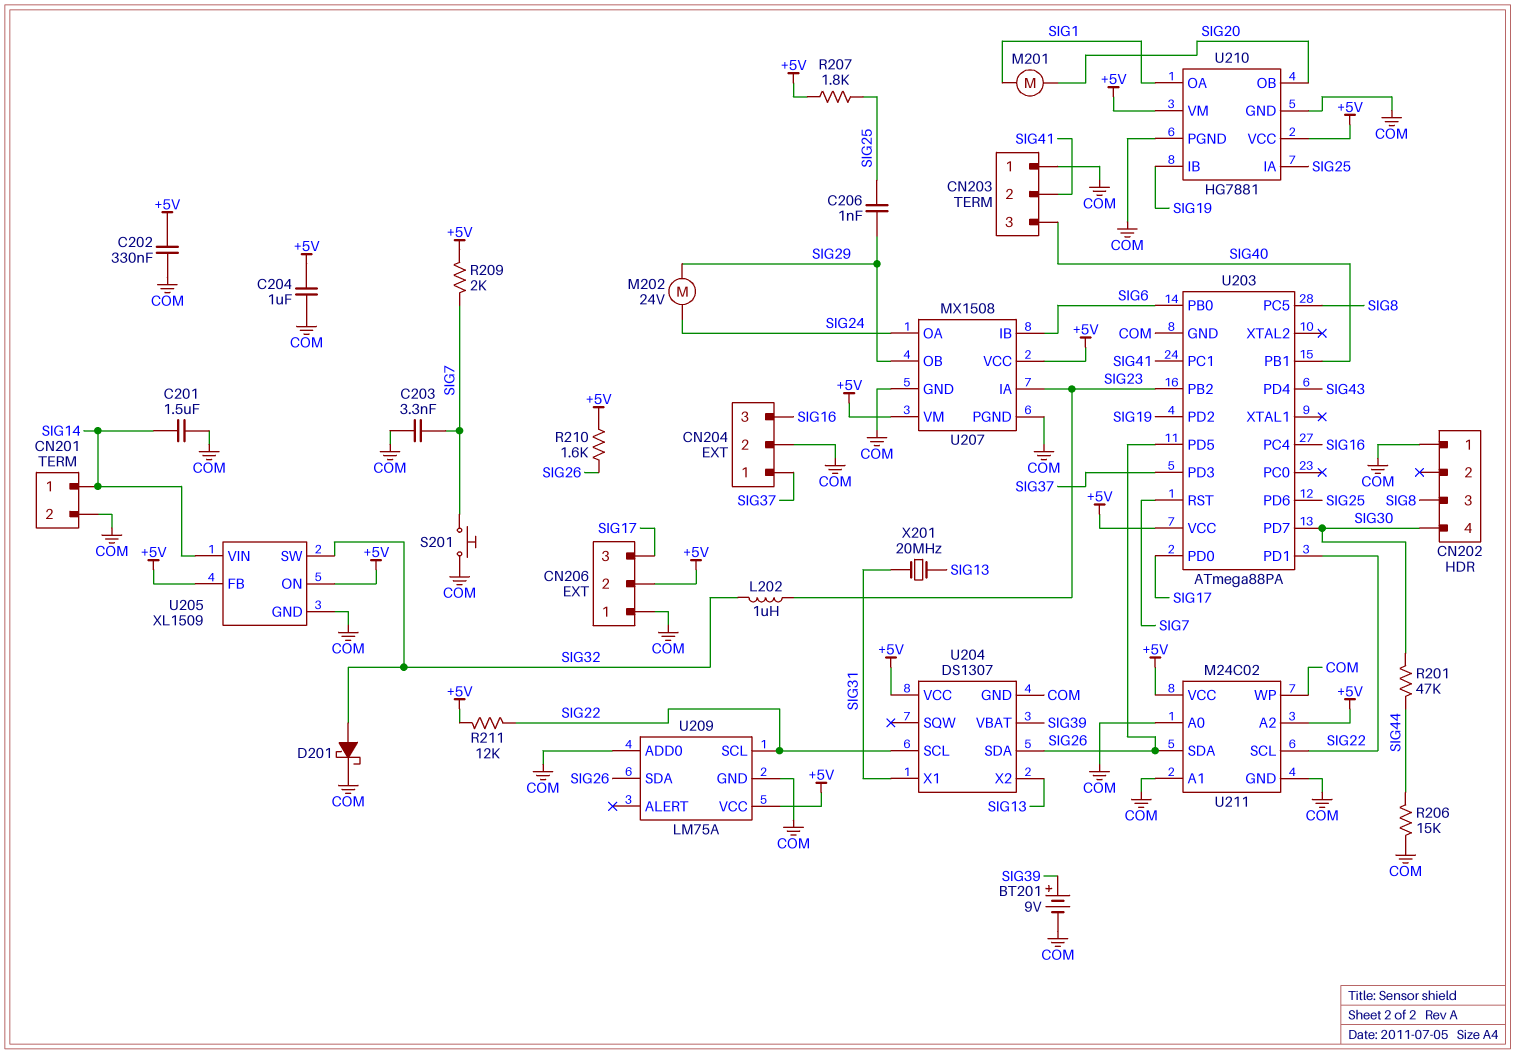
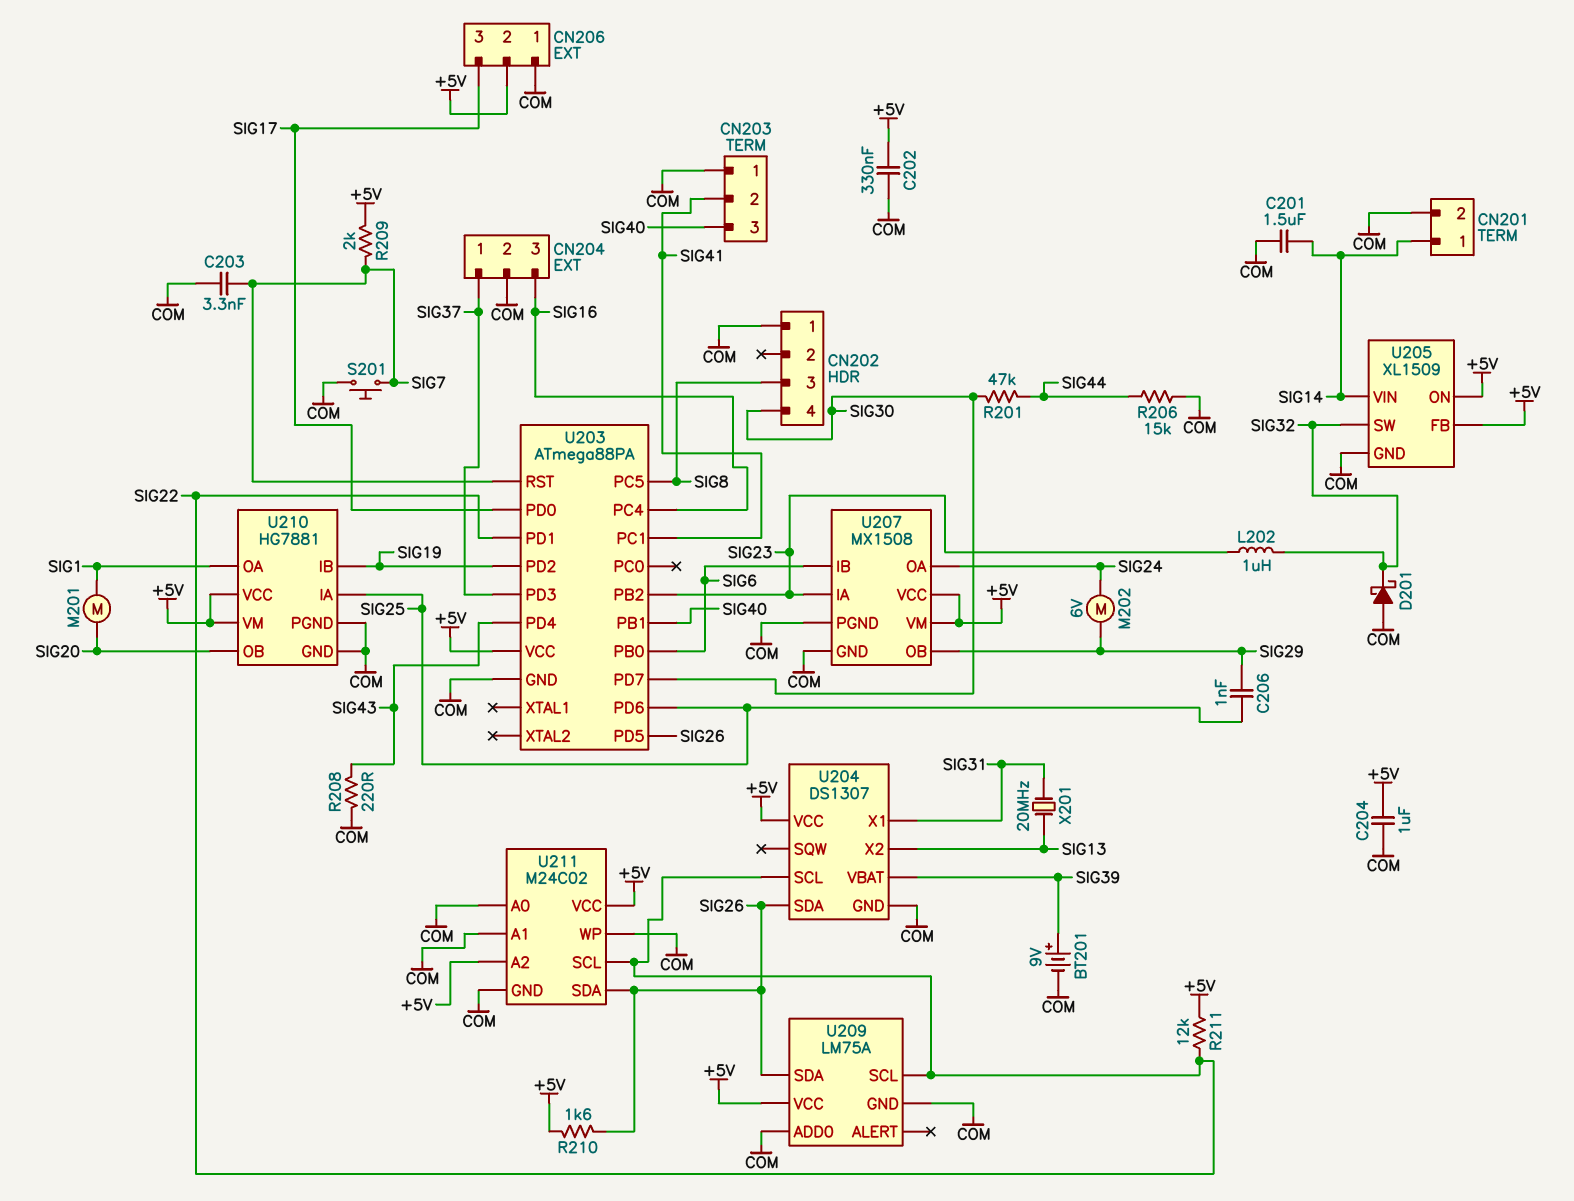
D201: schottky (A SIG32, K COM) -> schottky (A COM, K SIG32)
M202: motor 24V (SIG24, SIG29) -> motor 6V (SIG24, SIG29)
R207: 1.8k (+5V, SIG25) -> none
R208: none -> 220 (COM, SIG43)

